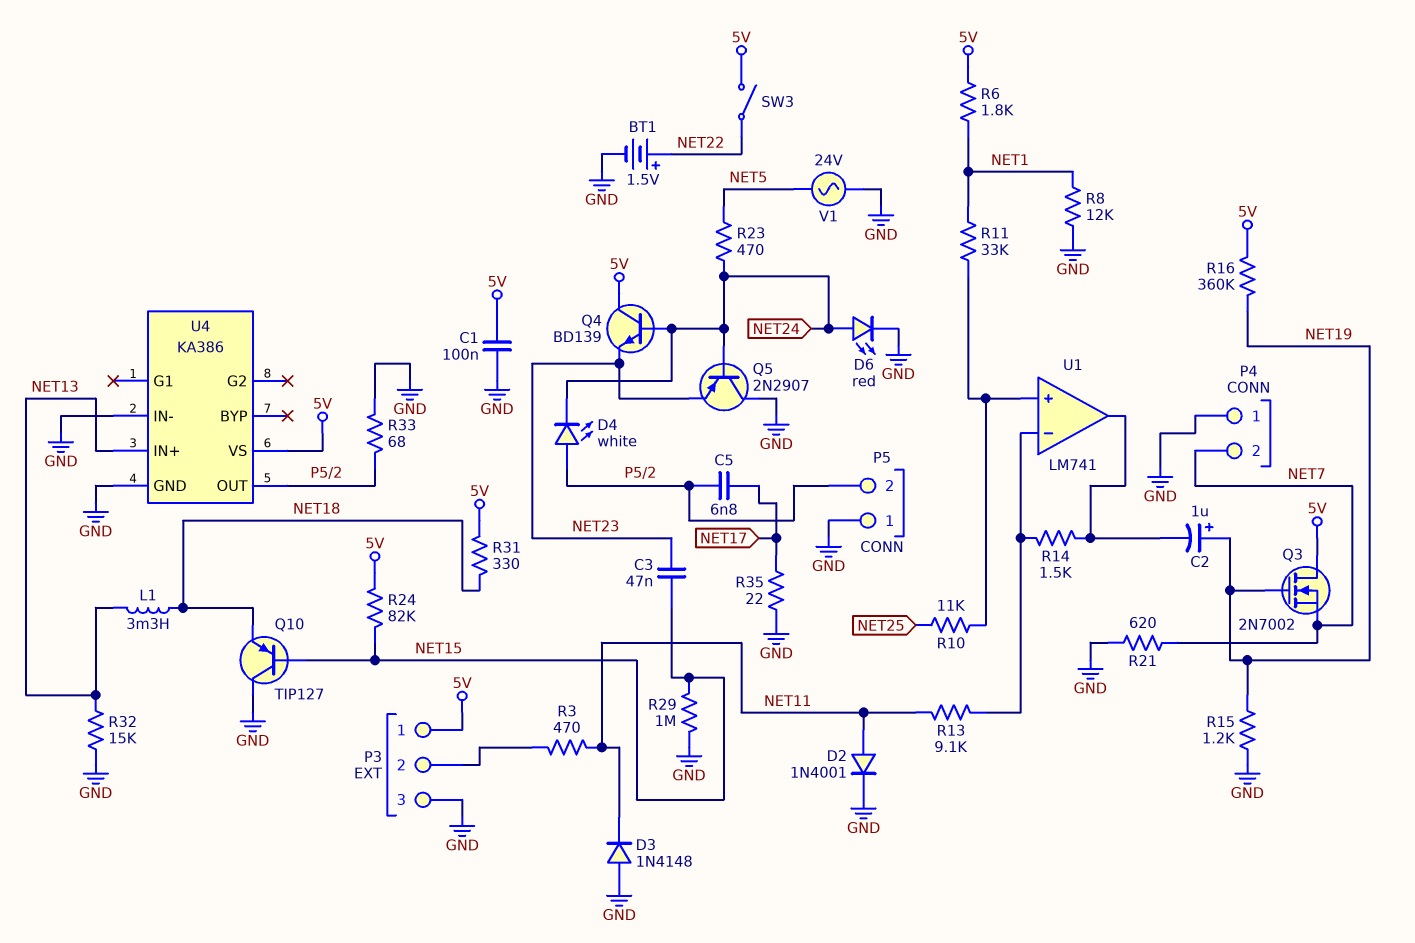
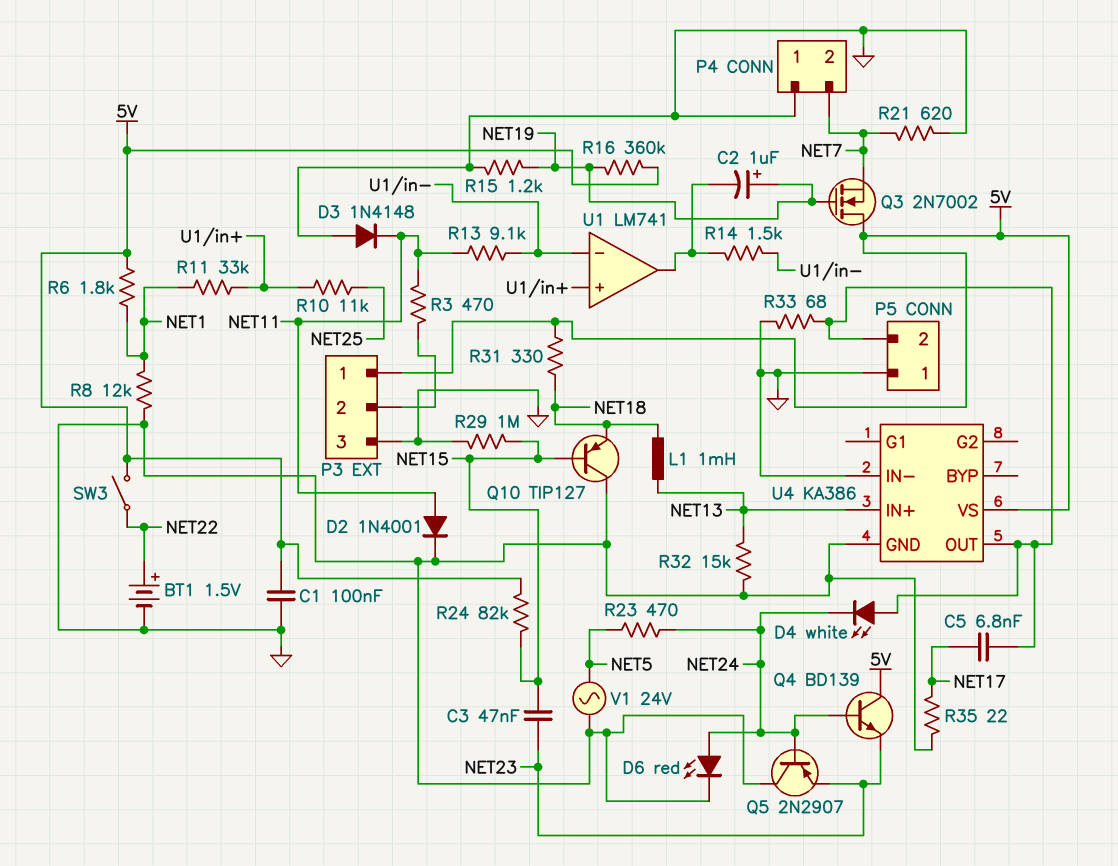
L1: 3.3mH (NET13, NET18) -> 1mH (NET13, NET18)

